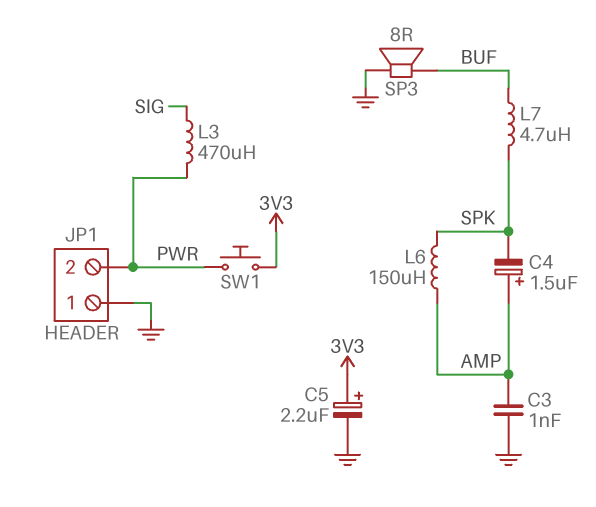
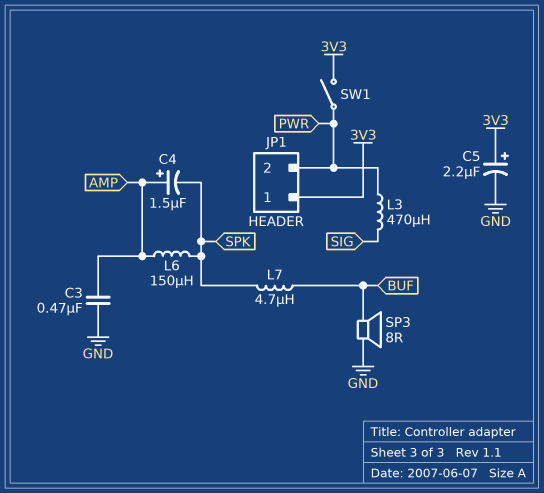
C3: 1nF (AMP, GND) -> 470nF (AMP, GND)
JP1 pin 1: GND -> 3V3
SW1: button (3V3, PWR) -> switch (3V3, PWR)

